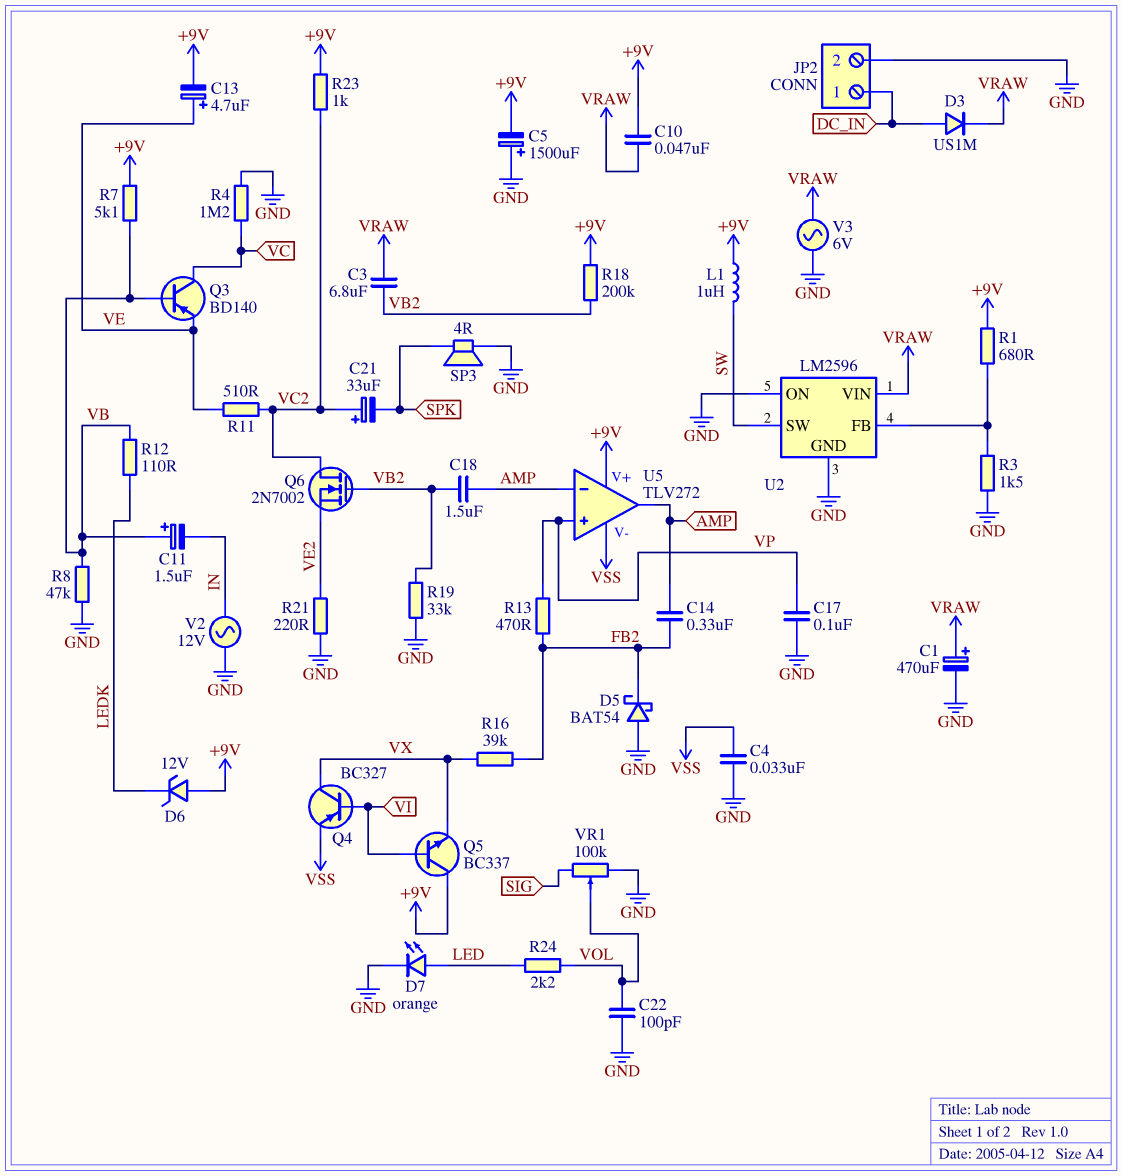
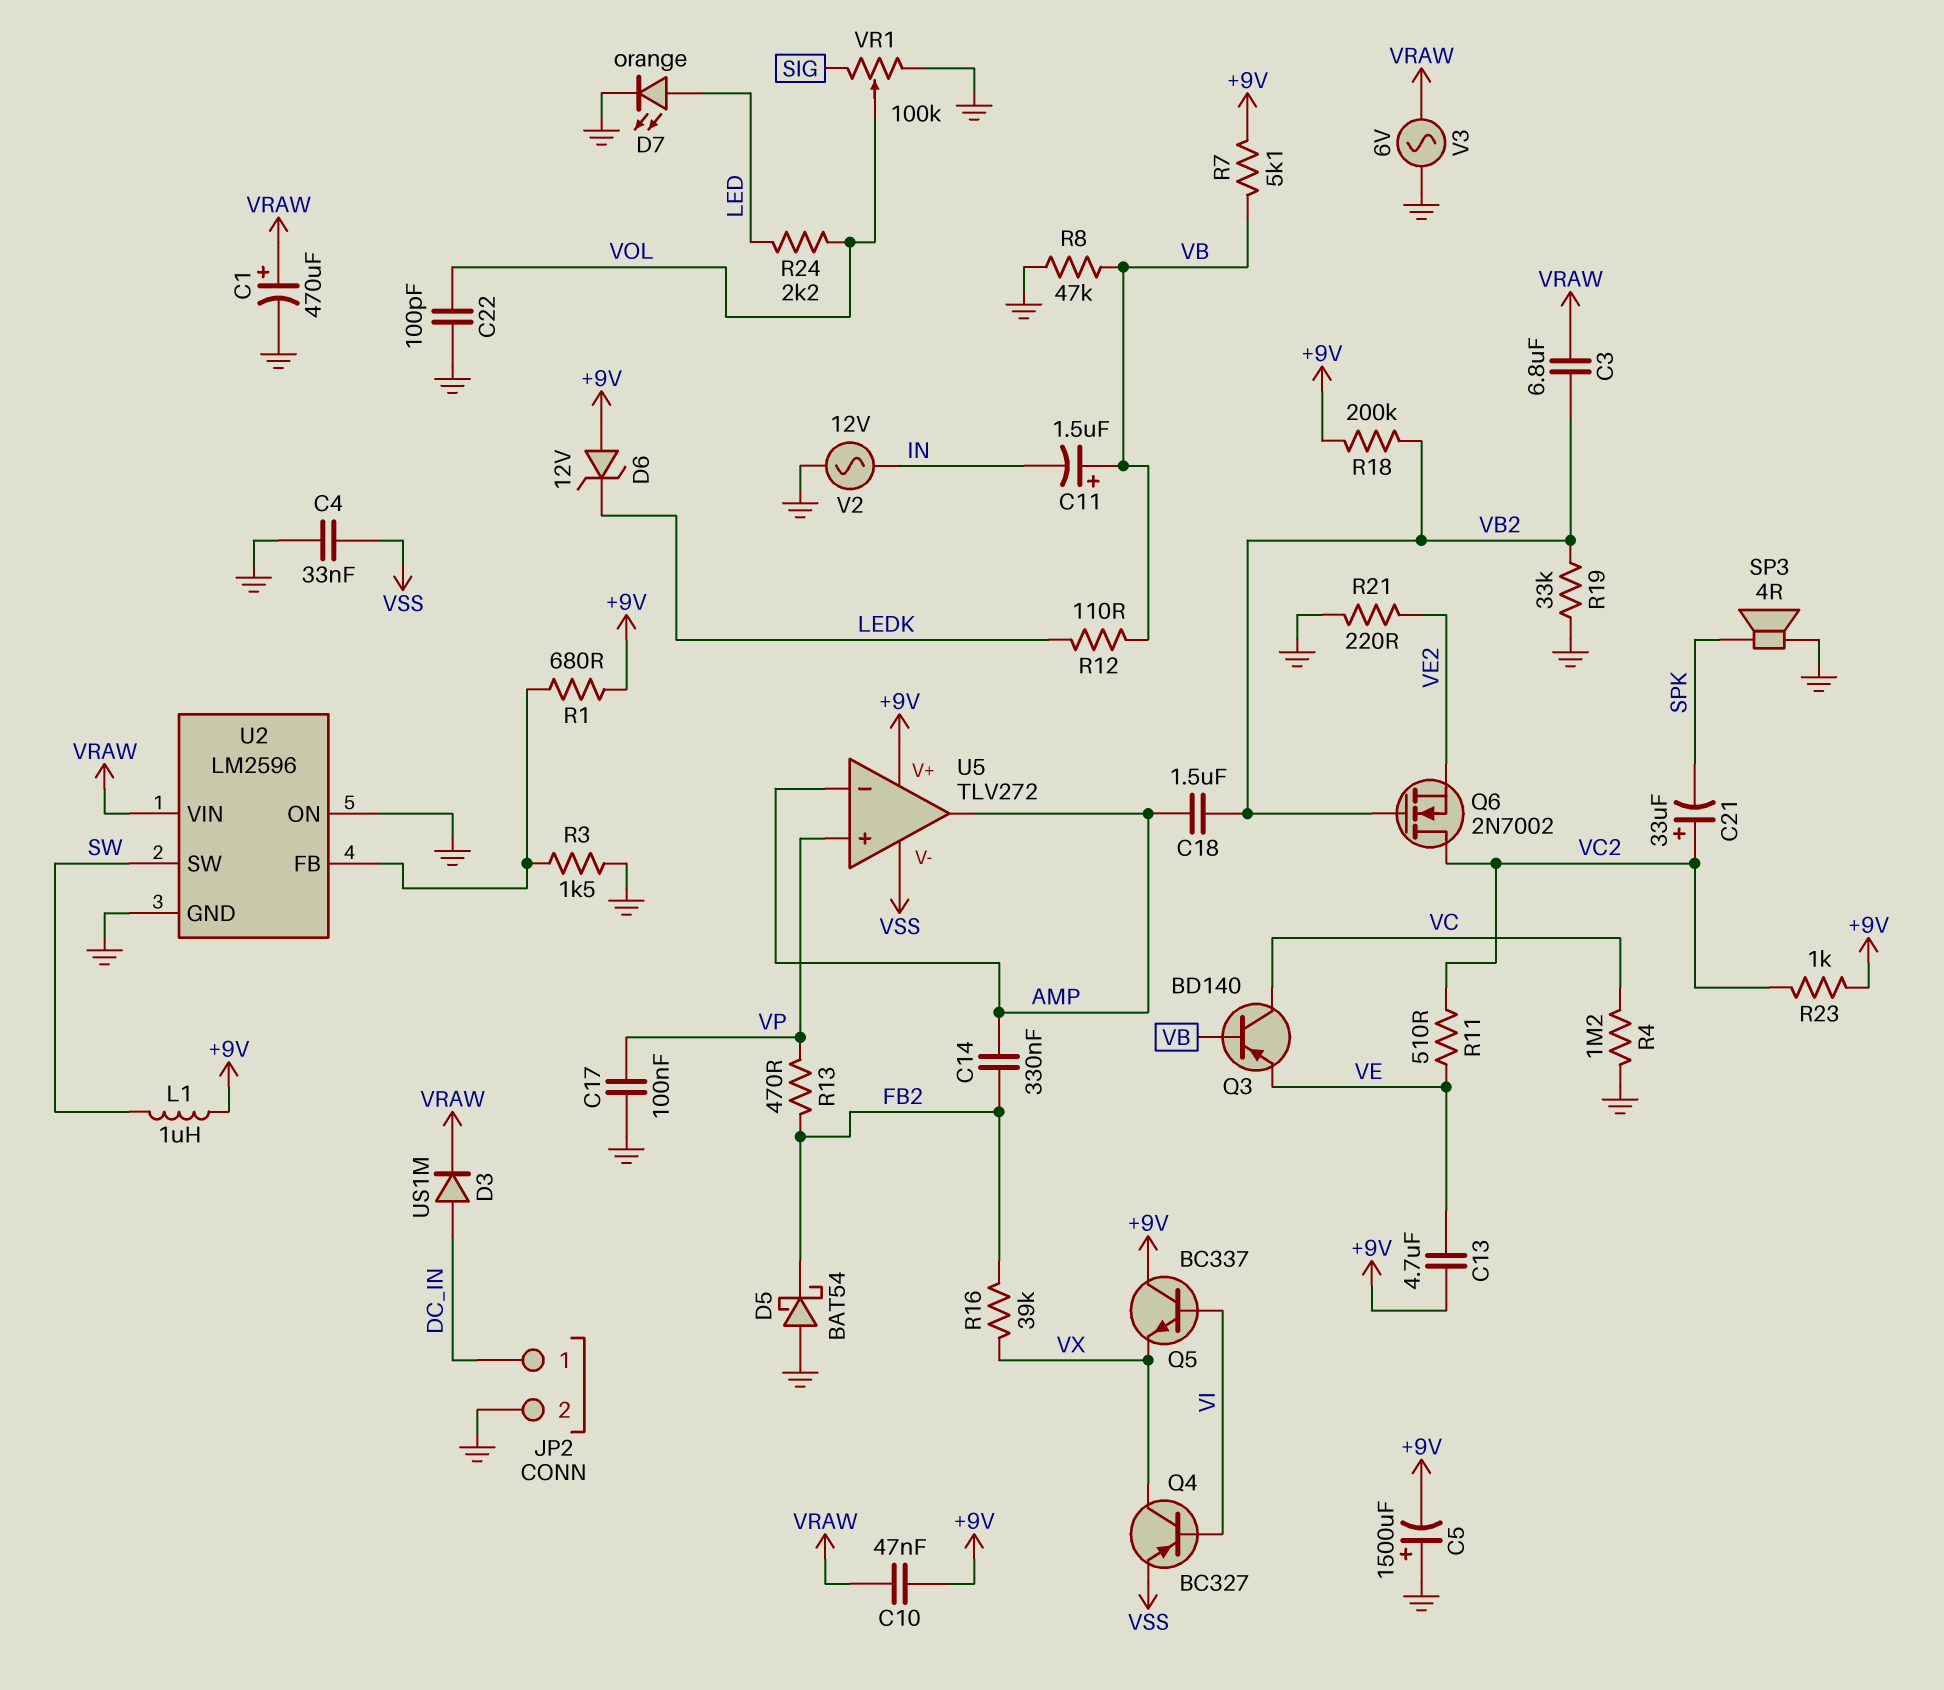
C13: 4.7uF (plus VE, minus +9V) -> 4.7uF (+9V, VE)

